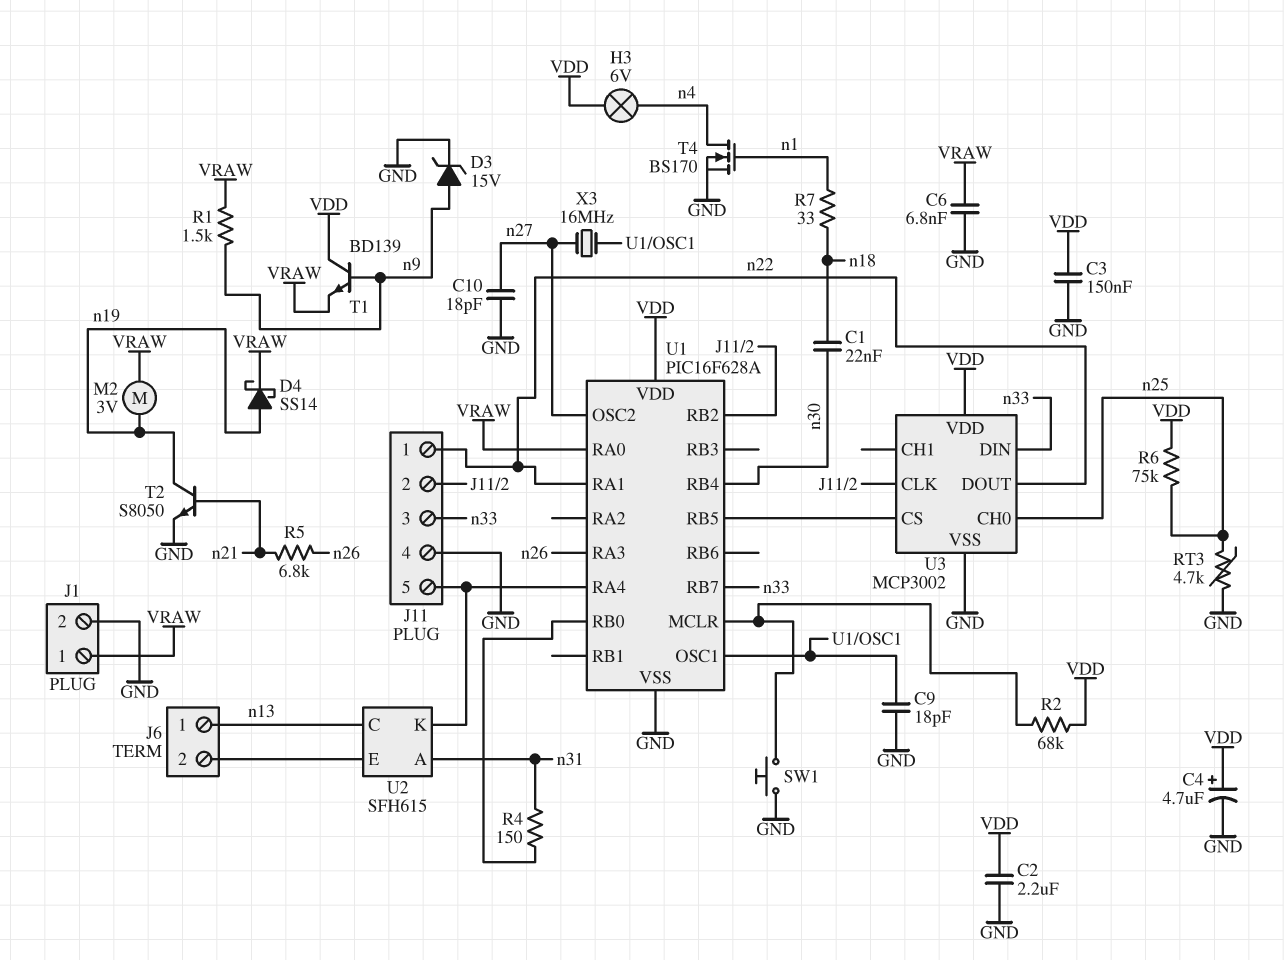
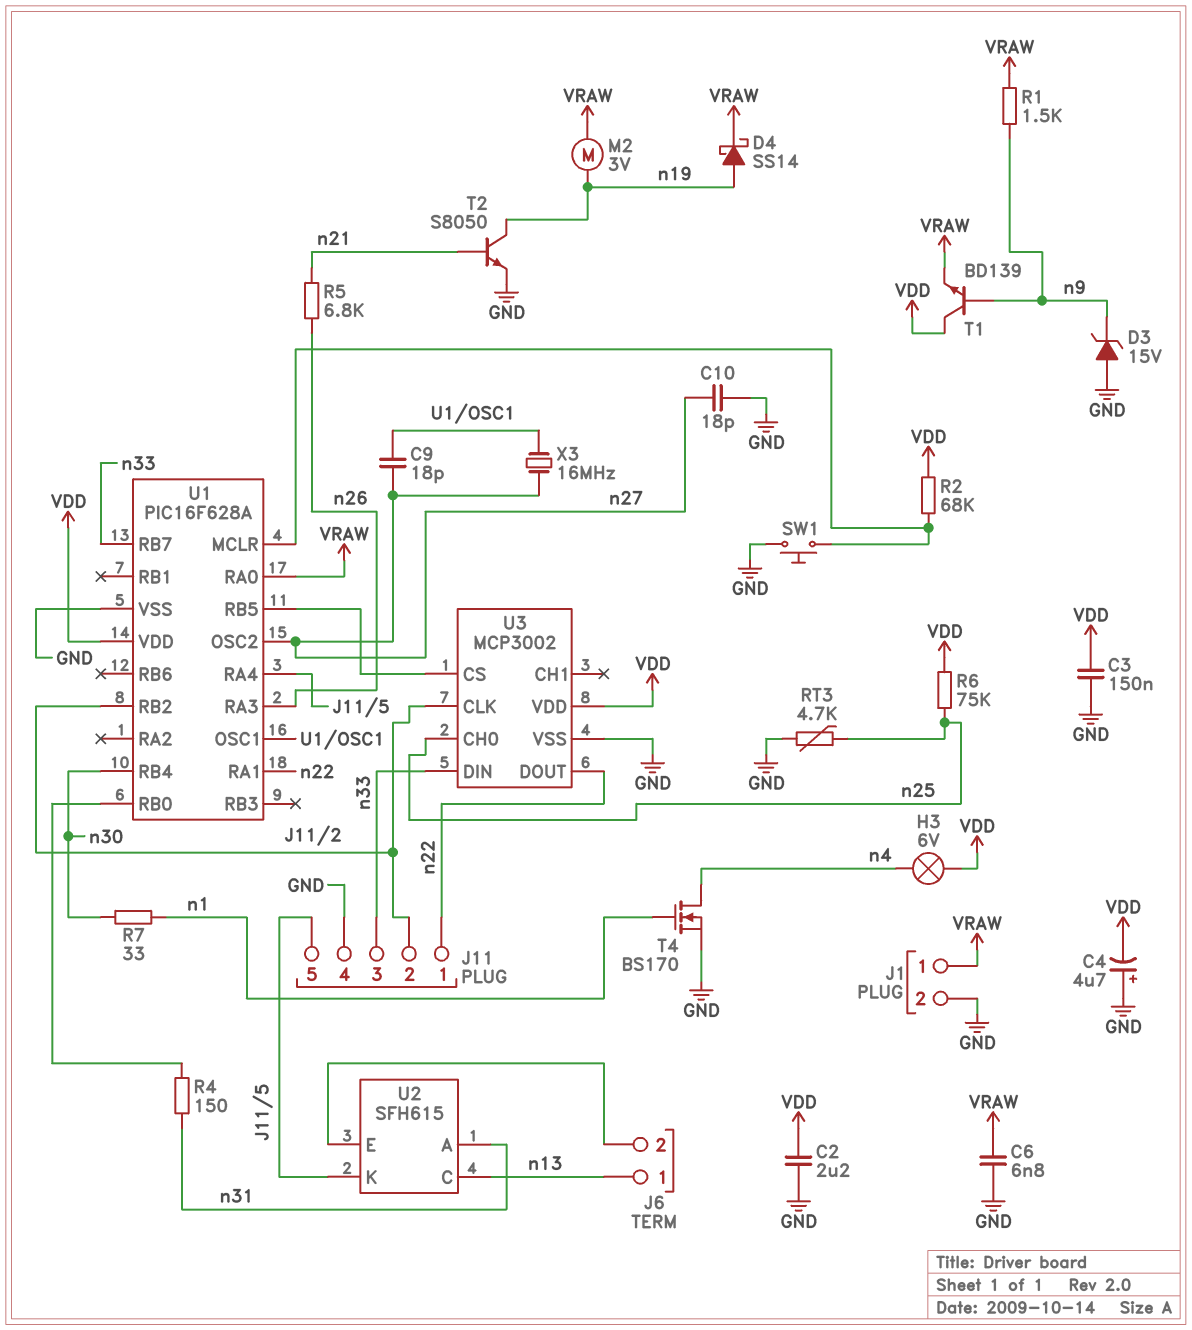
C1: 22nF (n18, n30) -> none
C4: 4.7uF (plus VDD, minus GND) -> 4.7uF (plus GND, minus VDD)
C9: 18pF (GND, U1/OSC1) -> 18pF (U1/OSC1, n27)
D3: zener 15V (A n9, K GND) -> zener 15V (A GND, K n9)
R7: 33 (n1, n18) -> 33 (n1, n30)

